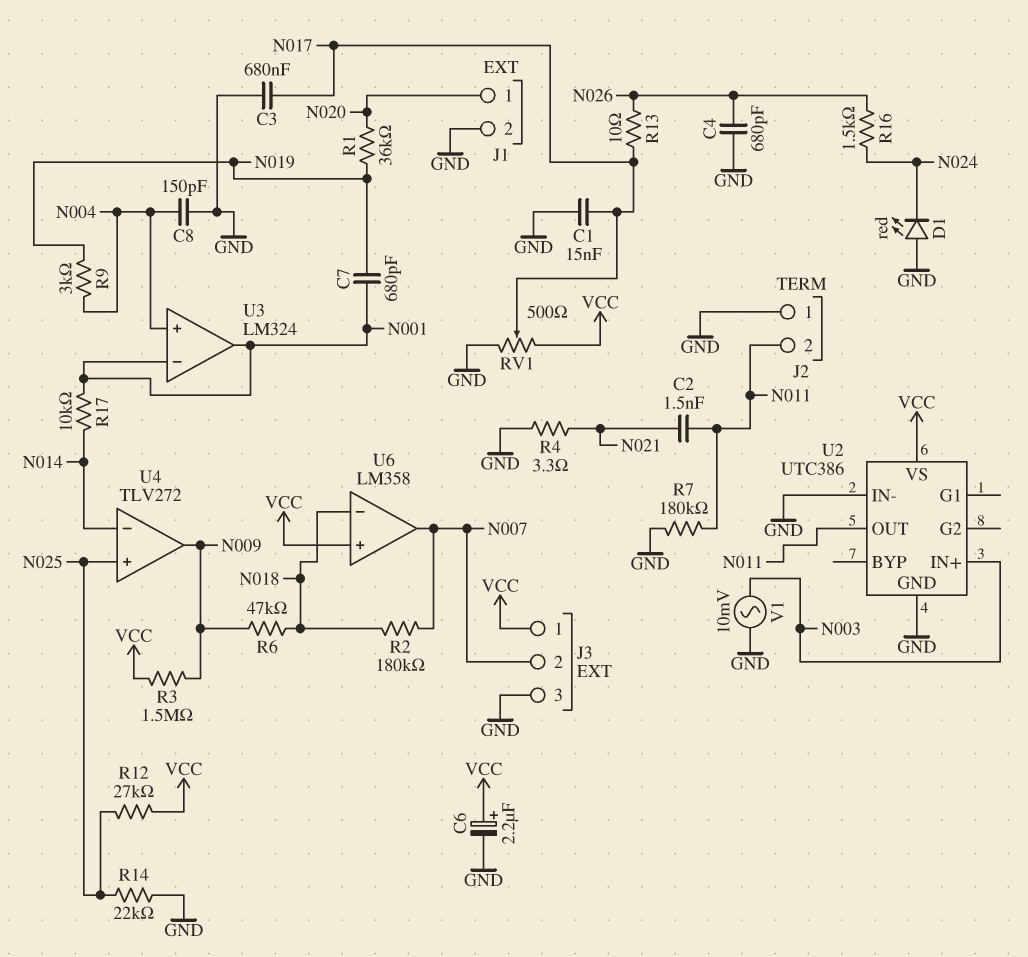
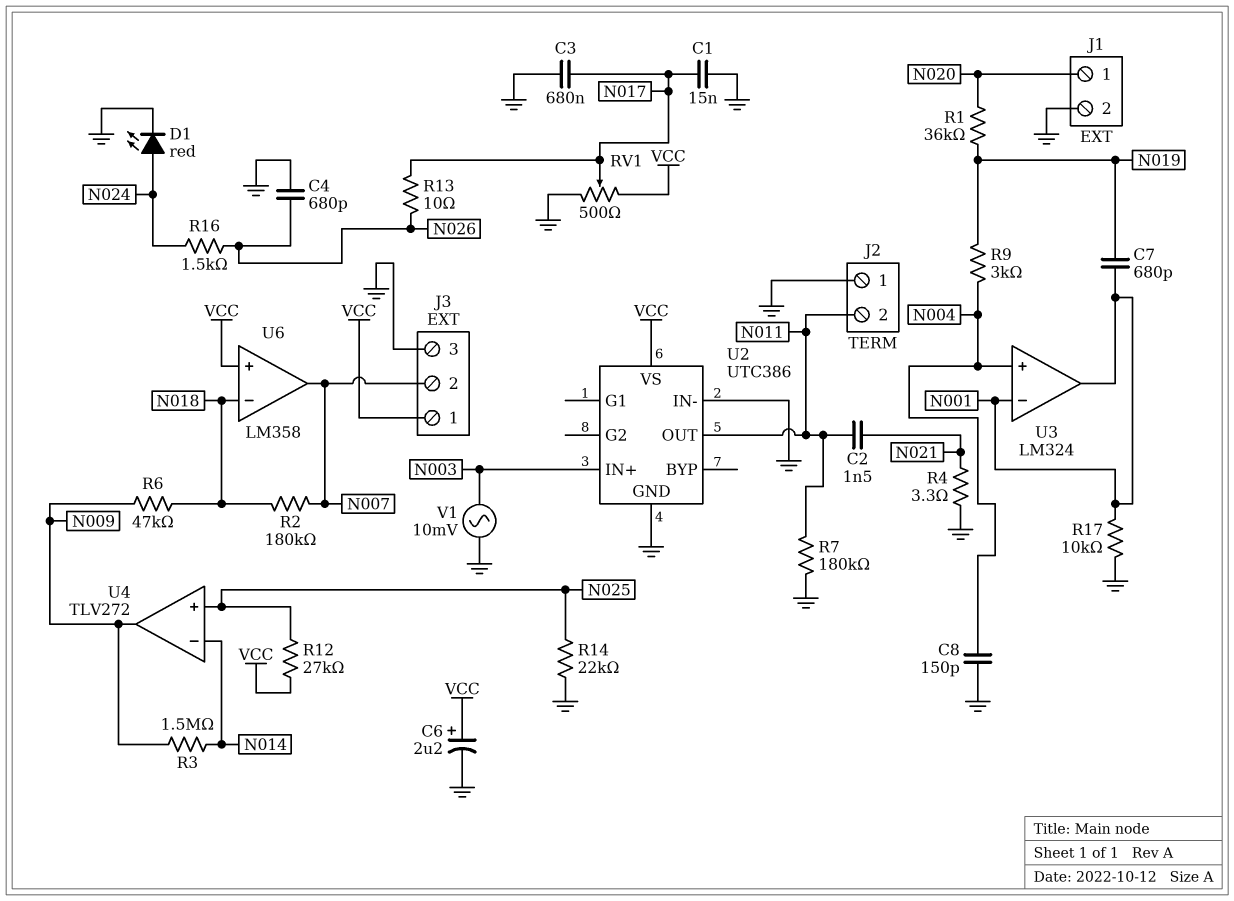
D1: LED red (A GND, K N024) -> LED red (A N024, K GND)
R3: 1.5M (N009, VCC) -> 1.5M (N009, N014)
R17: 10k (N001, N014) -> 10k (GND, N001)

